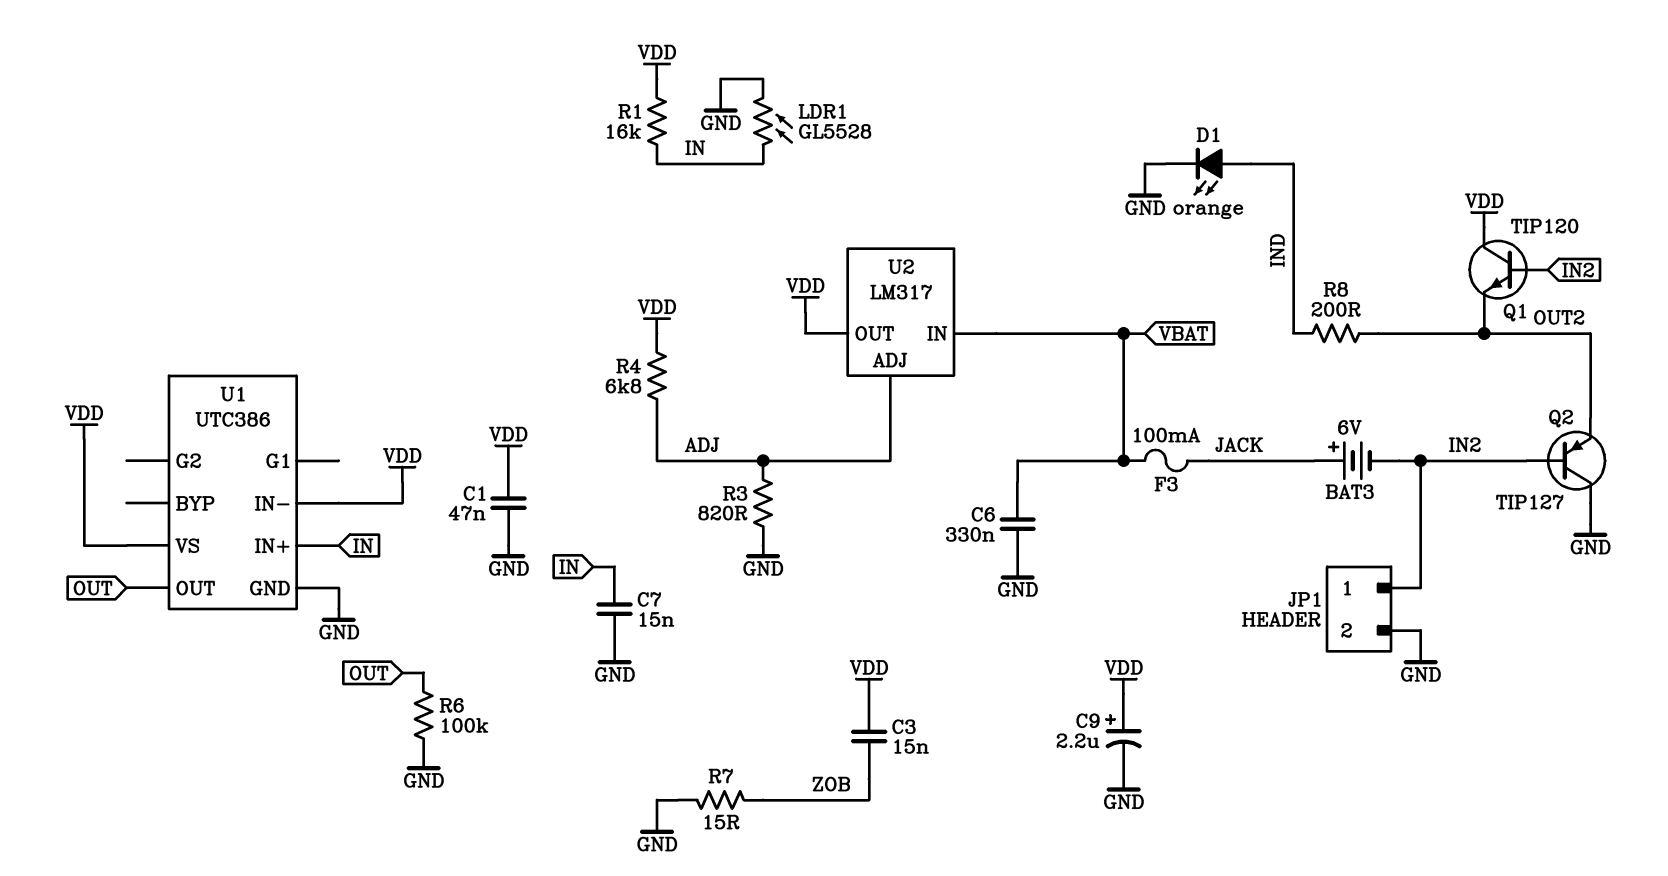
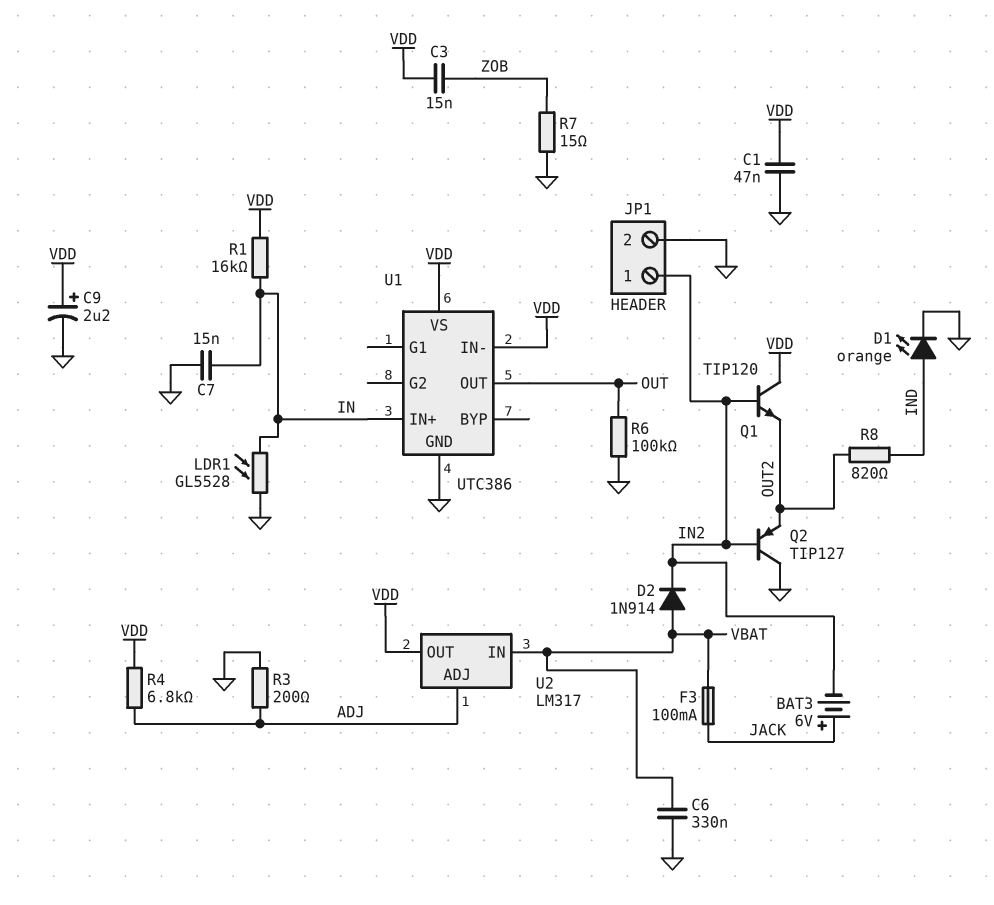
D2: none -> diode 1N914 (A VBAT, K IN2)
R3: 820 (ADJ, GND) -> 200 (ADJ, GND)
R8: 200 (IND, OUT2) -> 820 (IND, OUT2)

